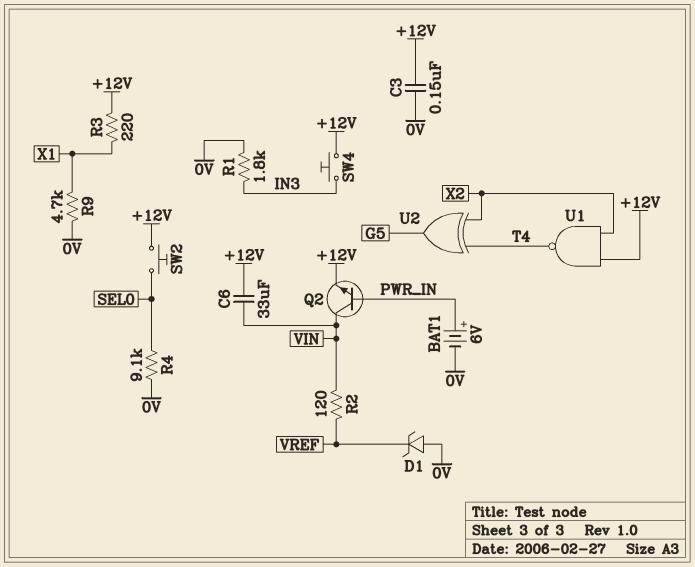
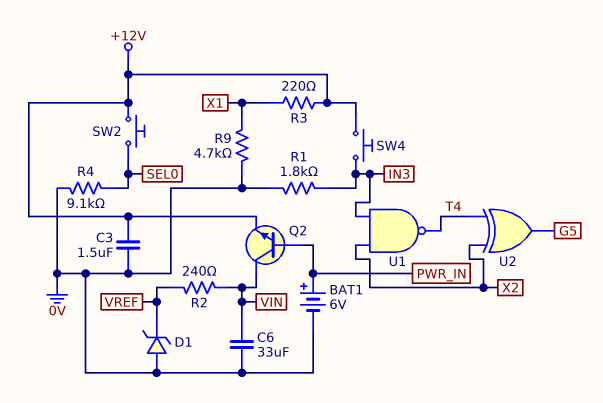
C3: 150nF (+12V, 0V) -> 1.5uF (+12V, 0V)
C6: 33uF (+12V, VIN) -> 33uF (0V, VIN)
R2: 120 (VIN, VREF) -> 240 (VIN, VREF)
U1: NAND (in +12V, in X2, out T4) -> NAND (in IN3, in X2, out T4)

